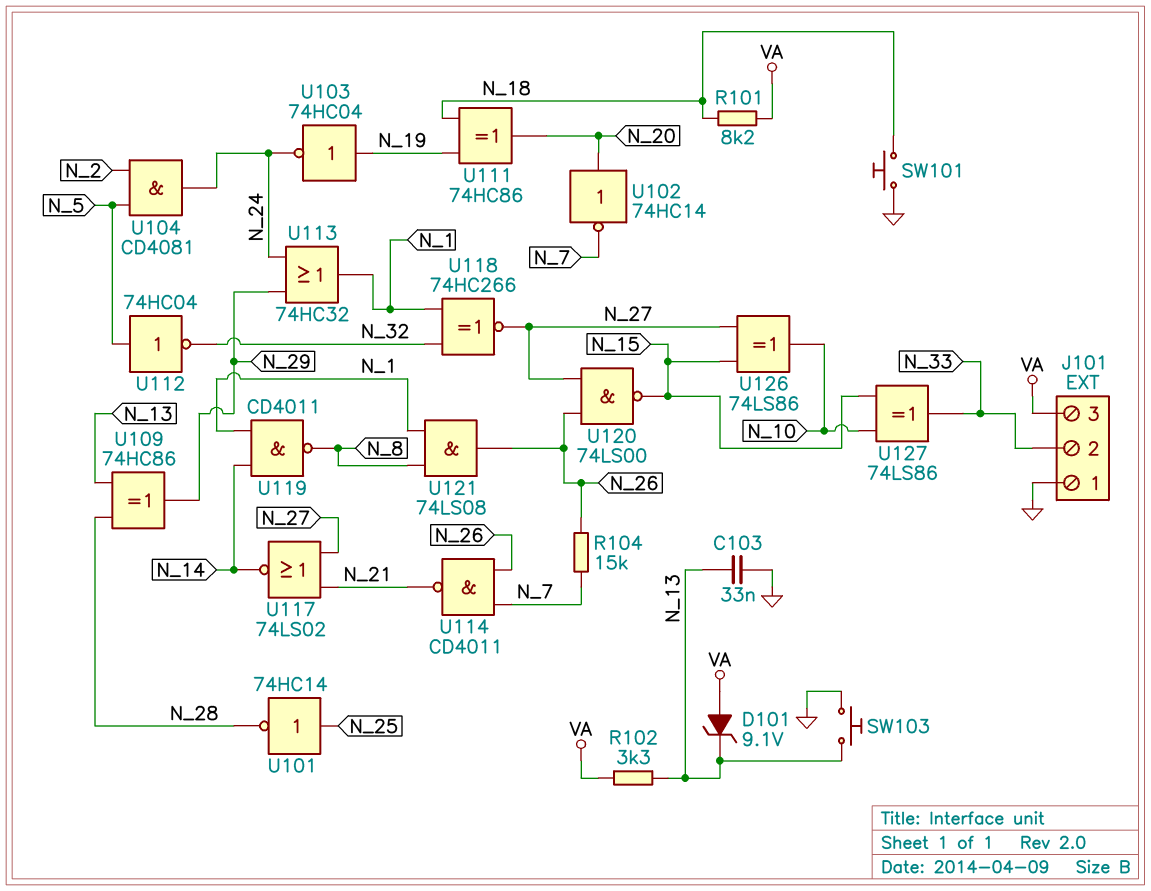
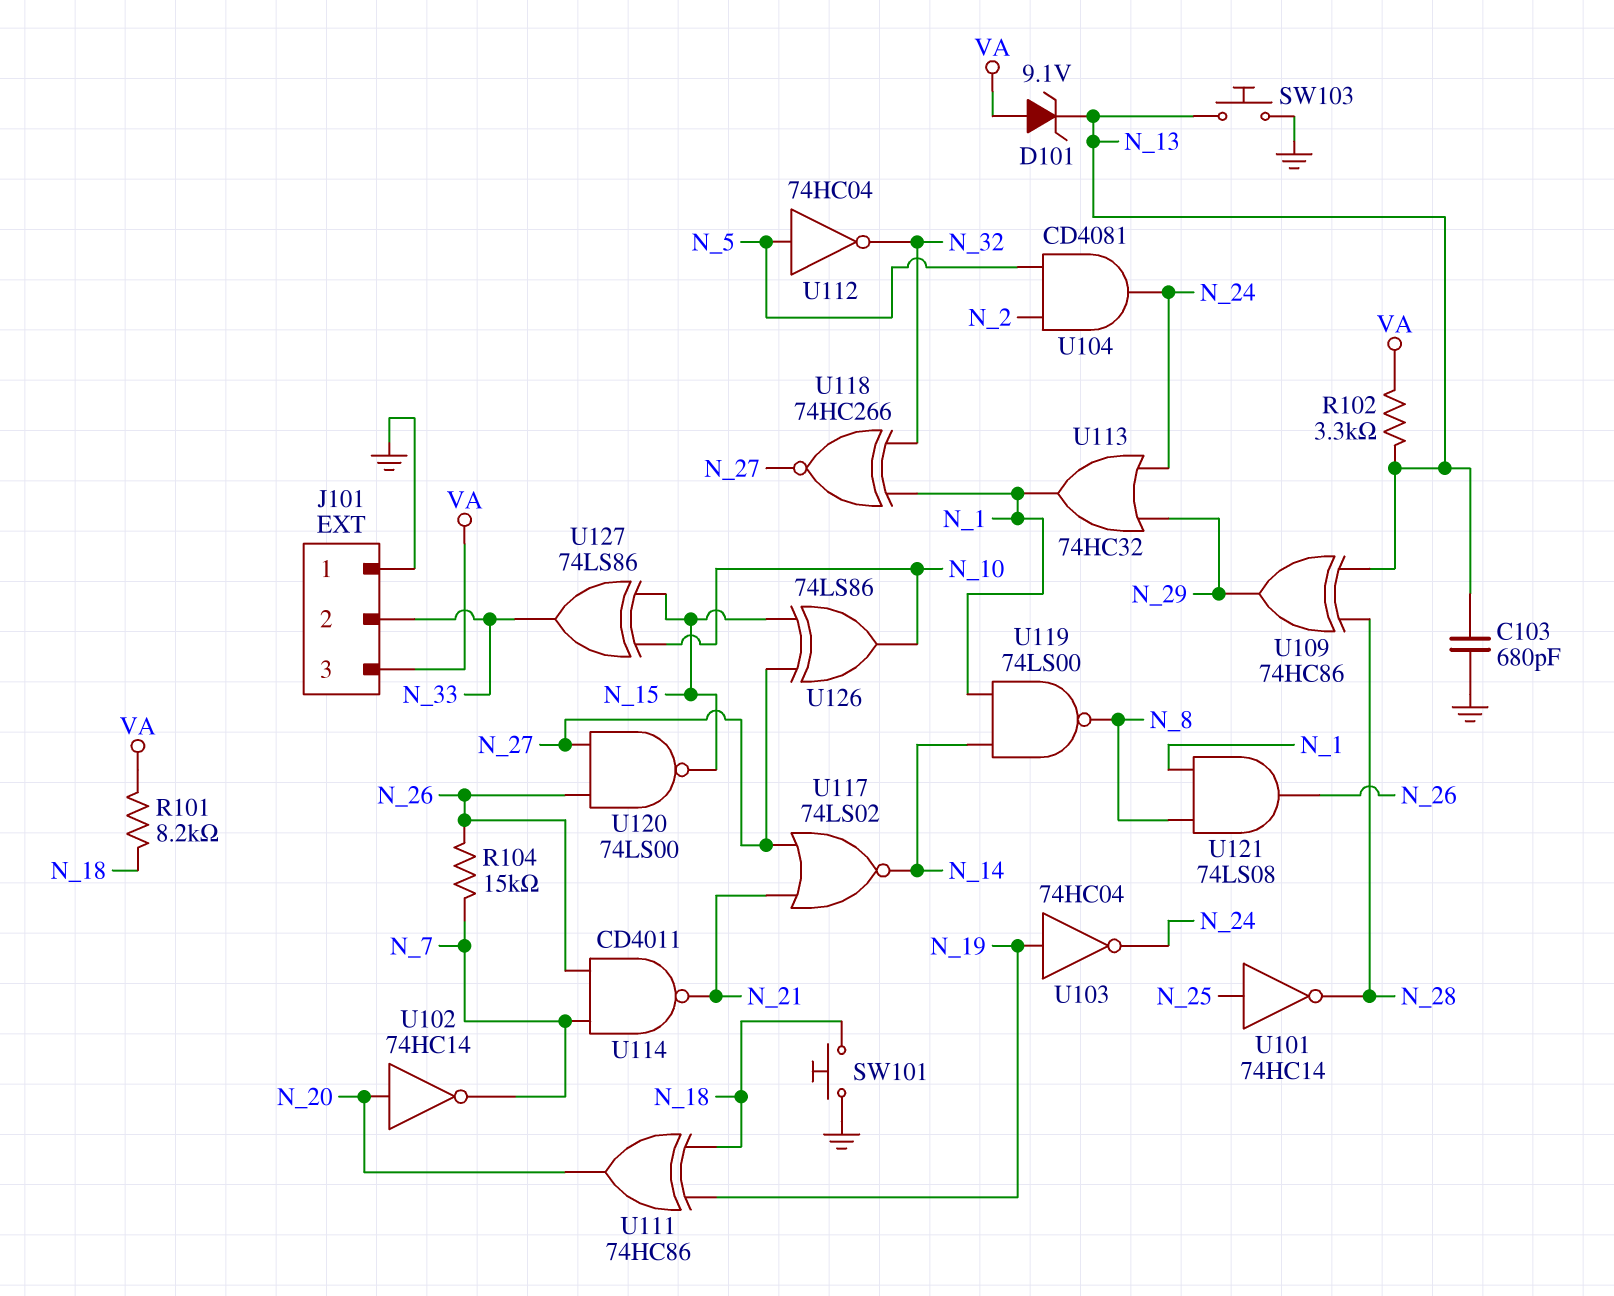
C103: 33nF (GND, N_13) -> 680pF (GND, N_13)
U119: NAND CD4011 (in N_1, in N_14, out N_8) -> NAND 74LS00 (in N_1, in N_14, out N_8)

